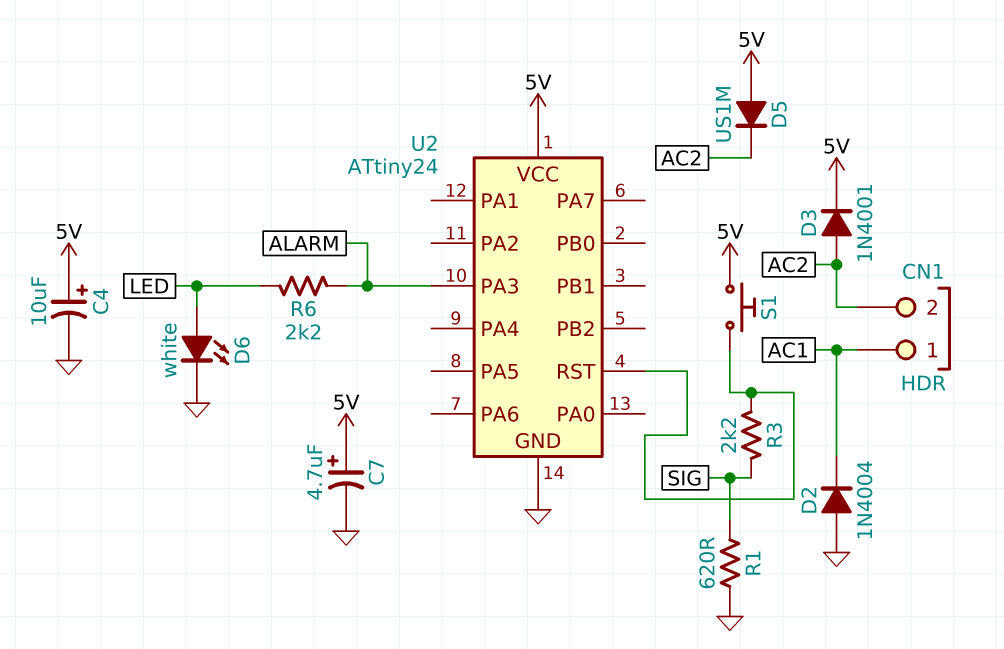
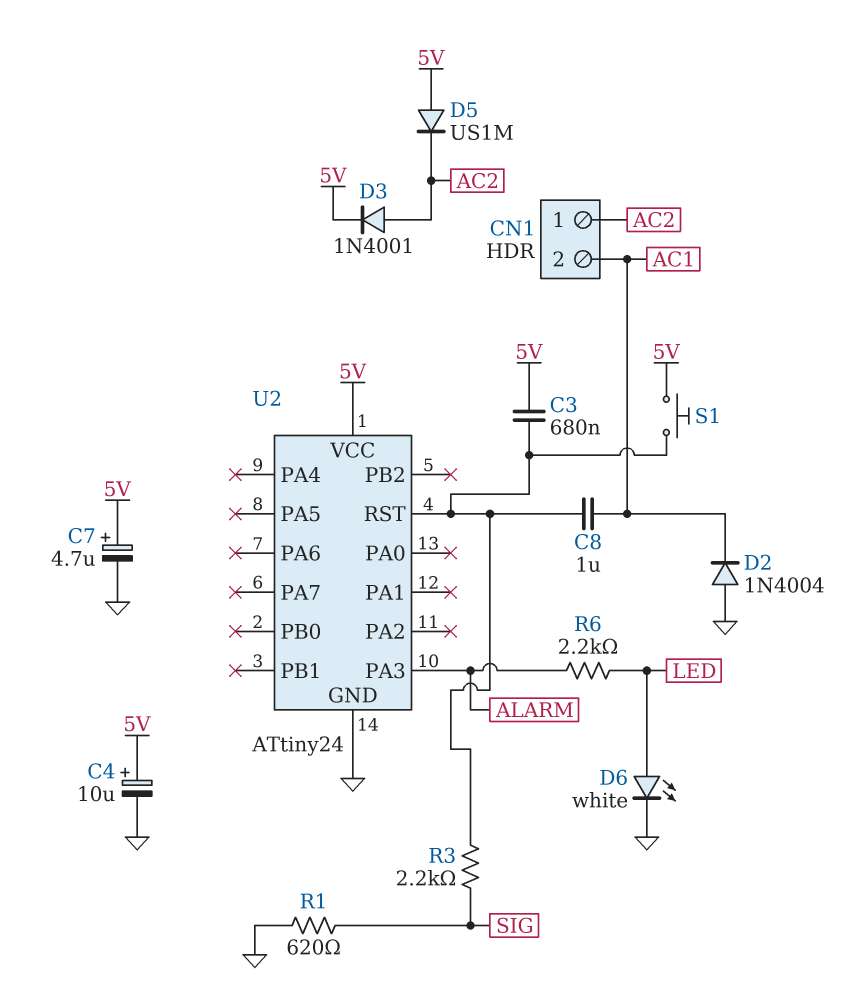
C3: none -> 680nF (5V, U2/RST)
C8: none -> 1uF (AC1, U2/RST)
CN1 pin 1: AC1 -> AC2
CN1 pin 2: AC2 -> AC1

